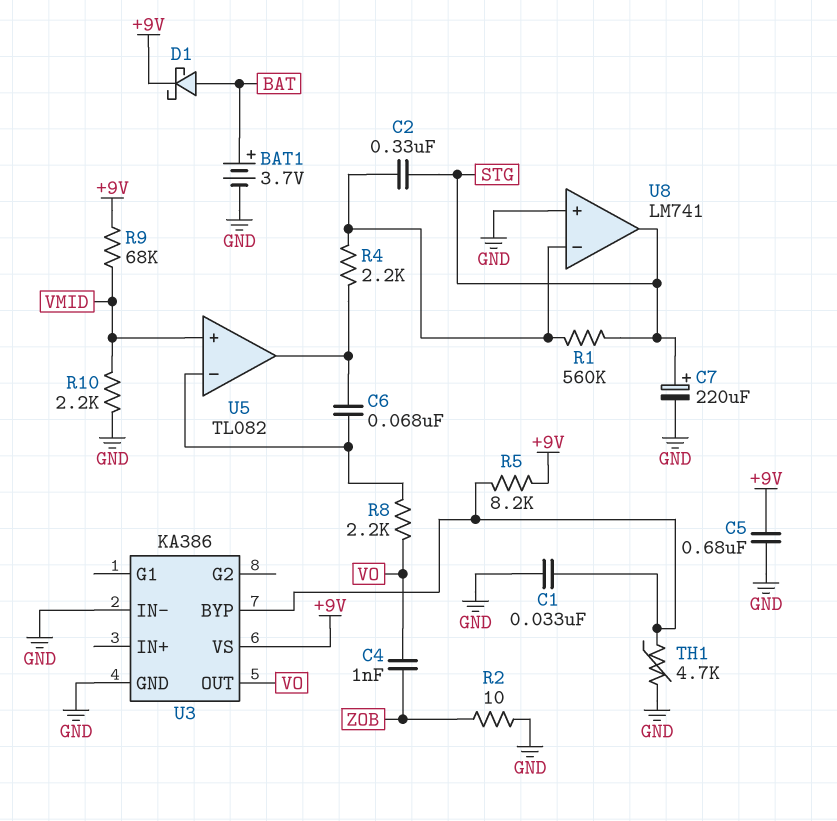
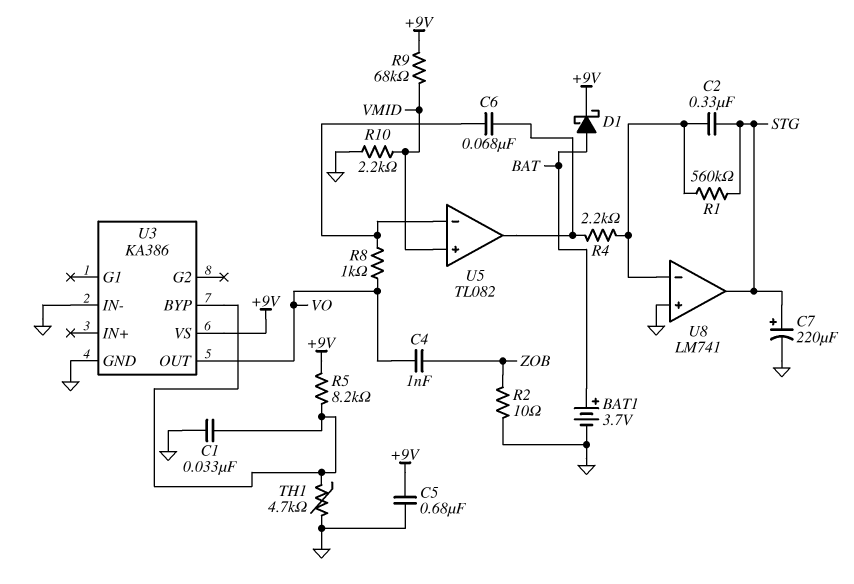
R8: 2.2k (U5/in-, VO) -> 1k (U5/in-, VO)

